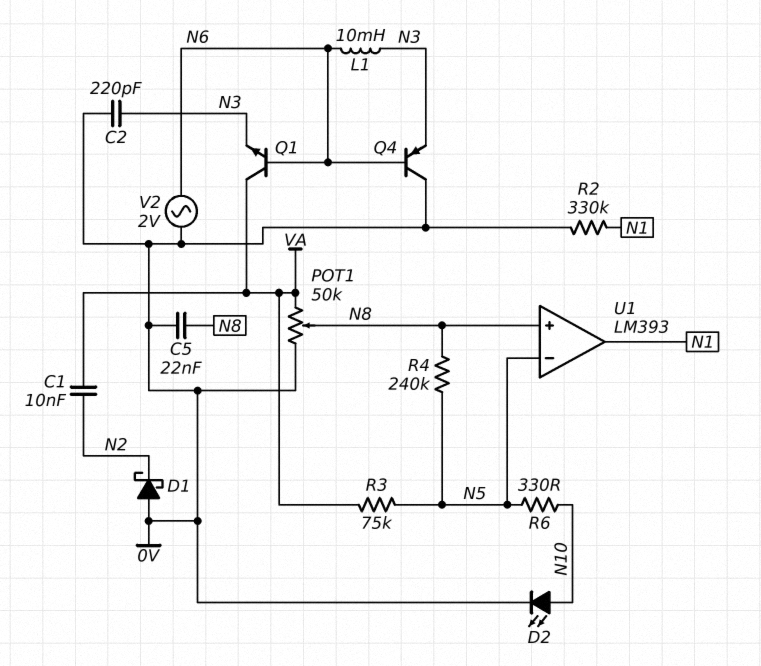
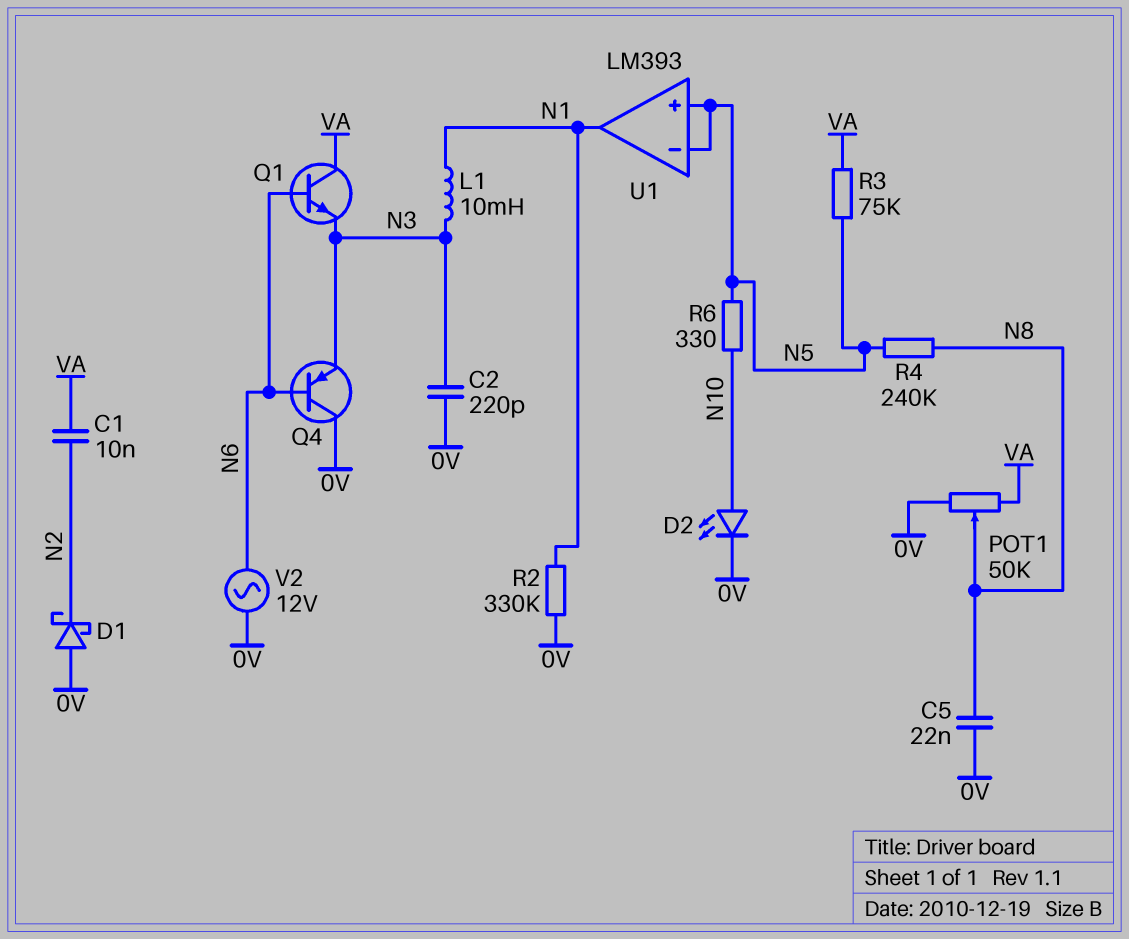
L1: 10mH (N3, N6) -> 10mH (N1, N3)
U1 pin in+: N8 -> N5
V2: AC 2V (0V, N6) -> AC 12V (0V, N6)

